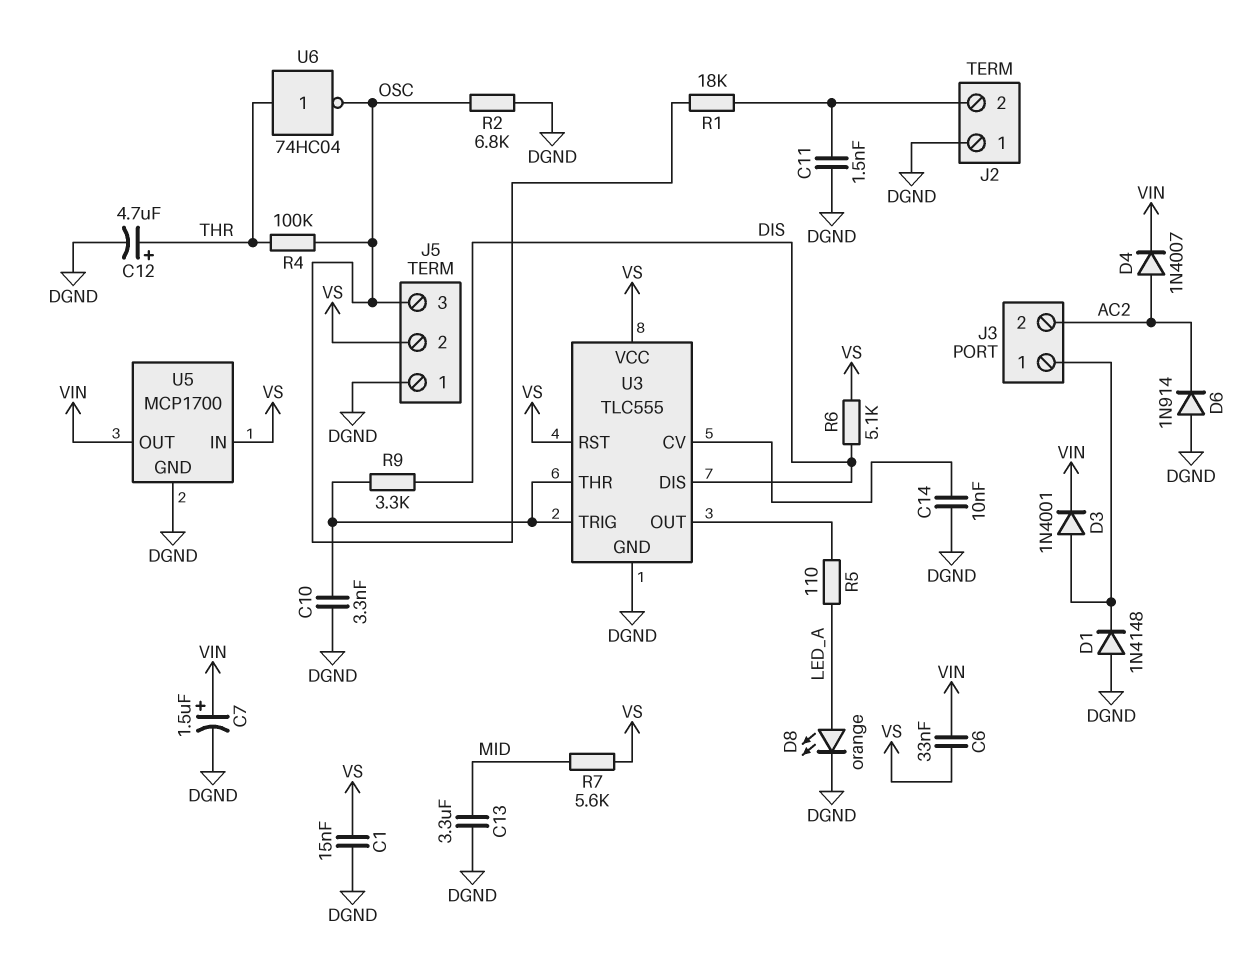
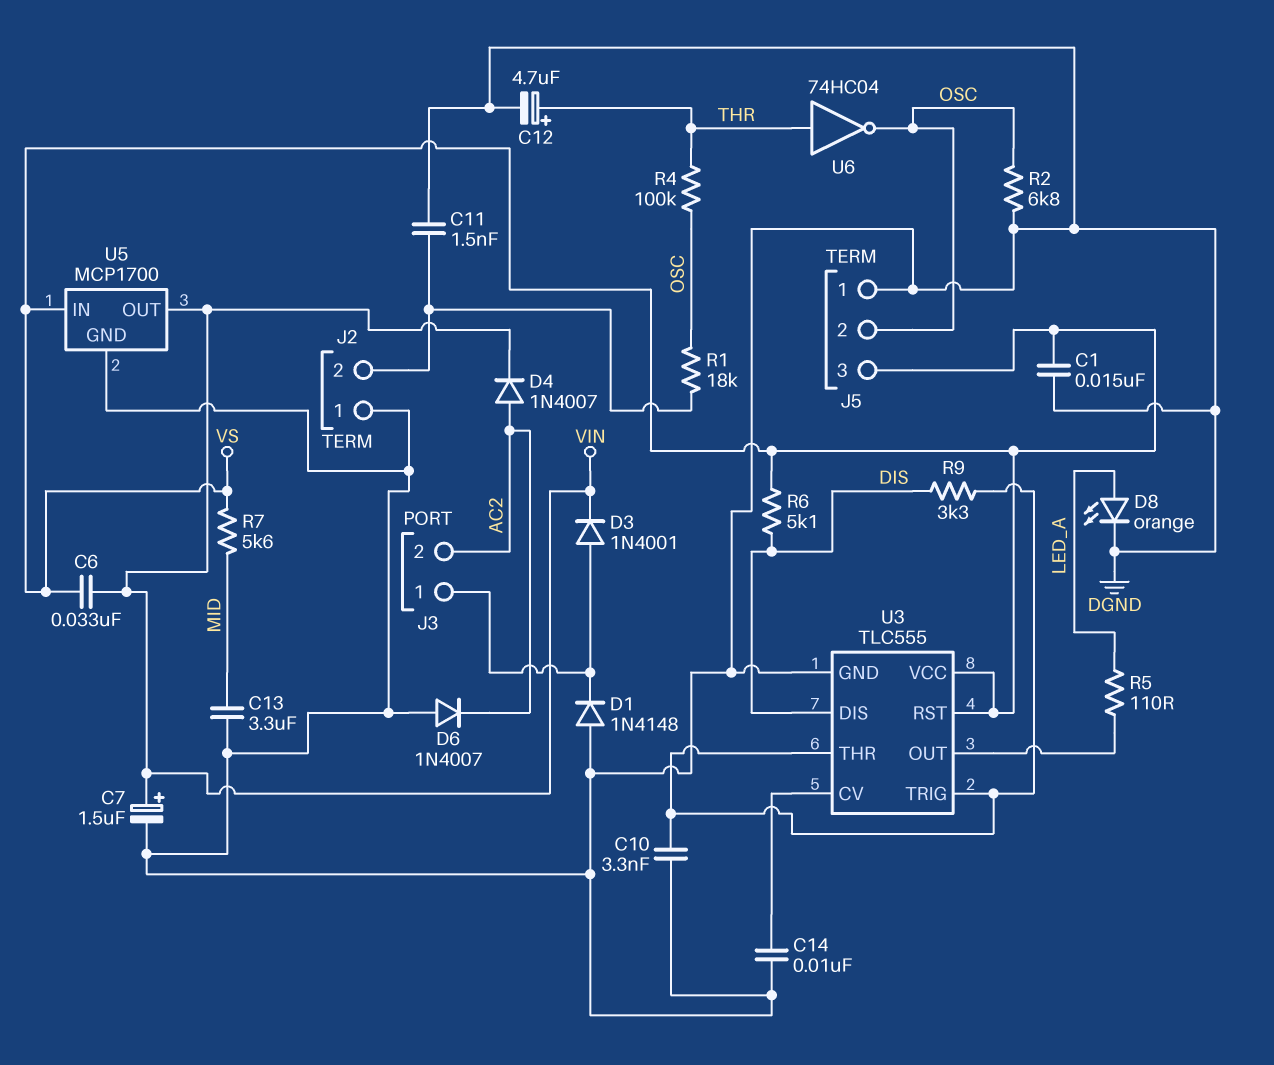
D6: diode 1N914 (A DGND, K AC2) -> diode 1N4007 (A DGND, K AC2)
J5 pin 2: VS -> OSC
J5 pin 3: OSC -> VS

